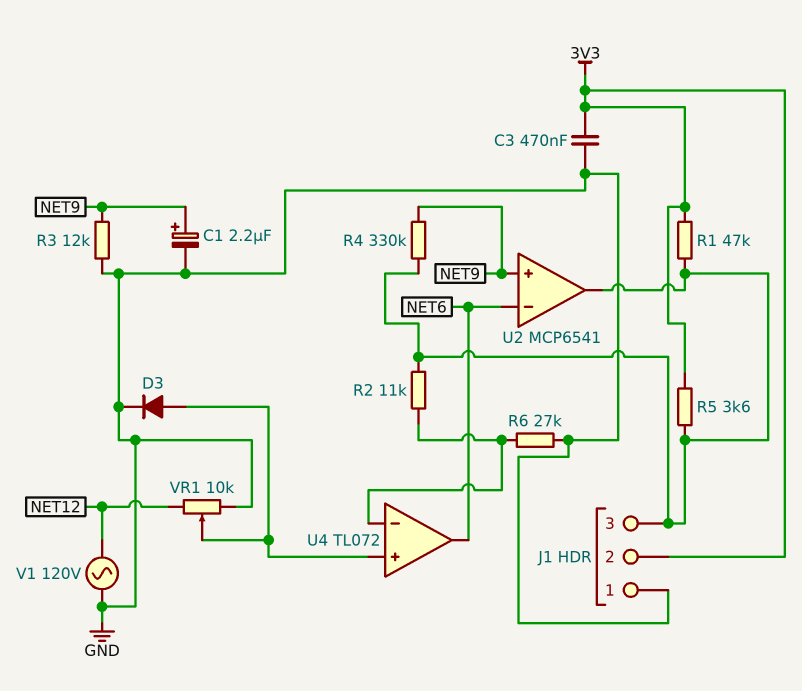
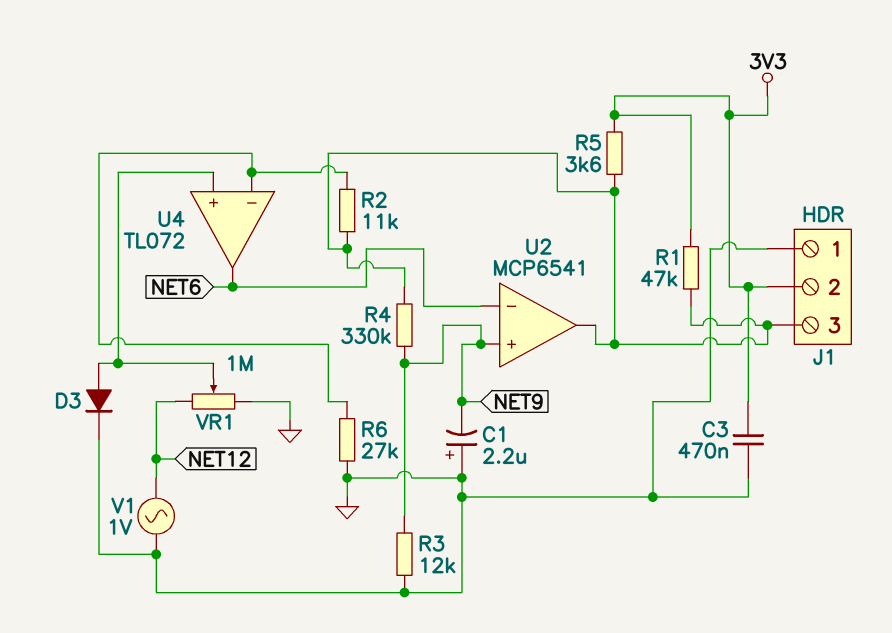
C1: 2.2uF (plus NET9, minus GND) -> 2.2uF (plus GND, minus NET9)
V1: AC 120V (GND, NET12) -> AC 1V (GND, NET12)
VR1: 10k (GND, NET12, wiper U4/in+) -> 1M (GND, NET12, wiper U4/in+)

